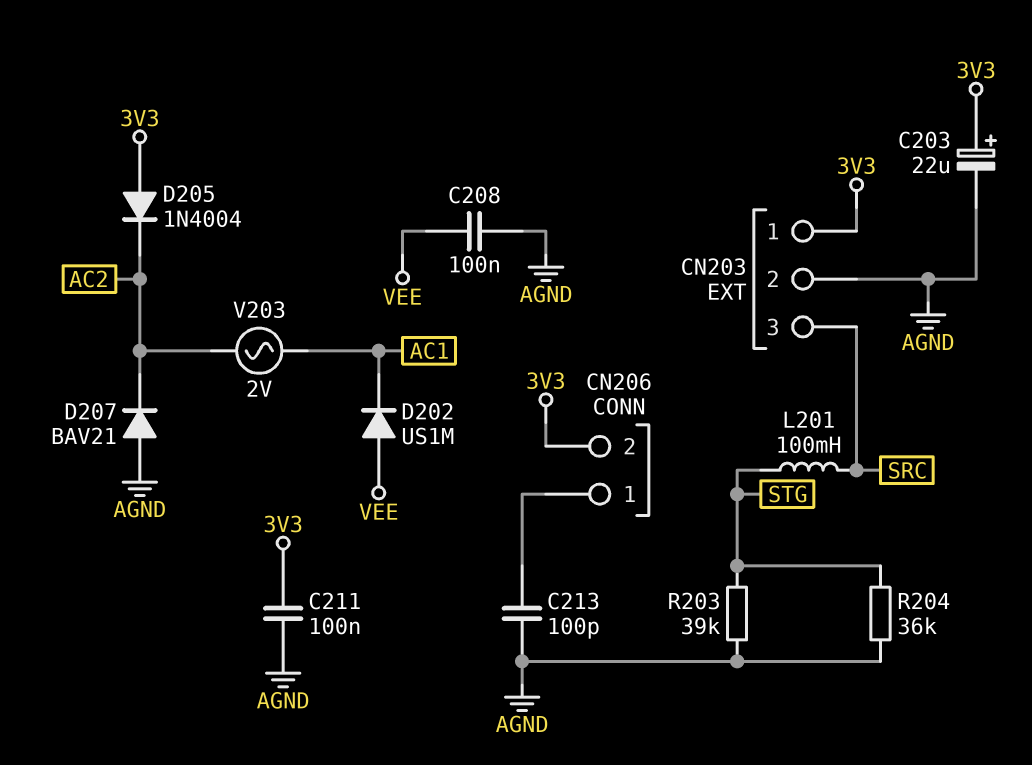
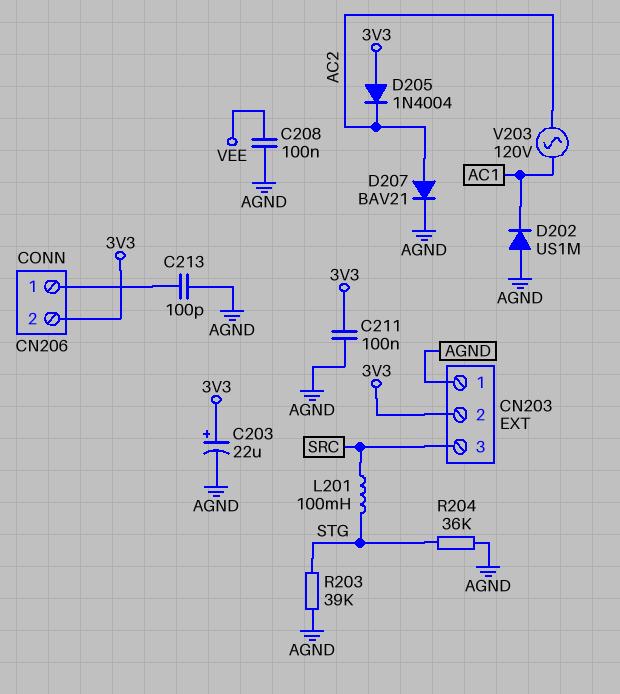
CN203 pin 1: 3V3 -> AGND
CN203 pin 2: AGND -> 3V3
D202: diode US1M (A VEE, K AC1) -> diode US1M (A AGND, K AC1)
D207: diode BAV21 (A AGND, K AC2) -> diode BAV21 (A AC2, K AGND)
V203: AC 2V (AC1, AC2) -> AC 120V (AC1, AC2)

